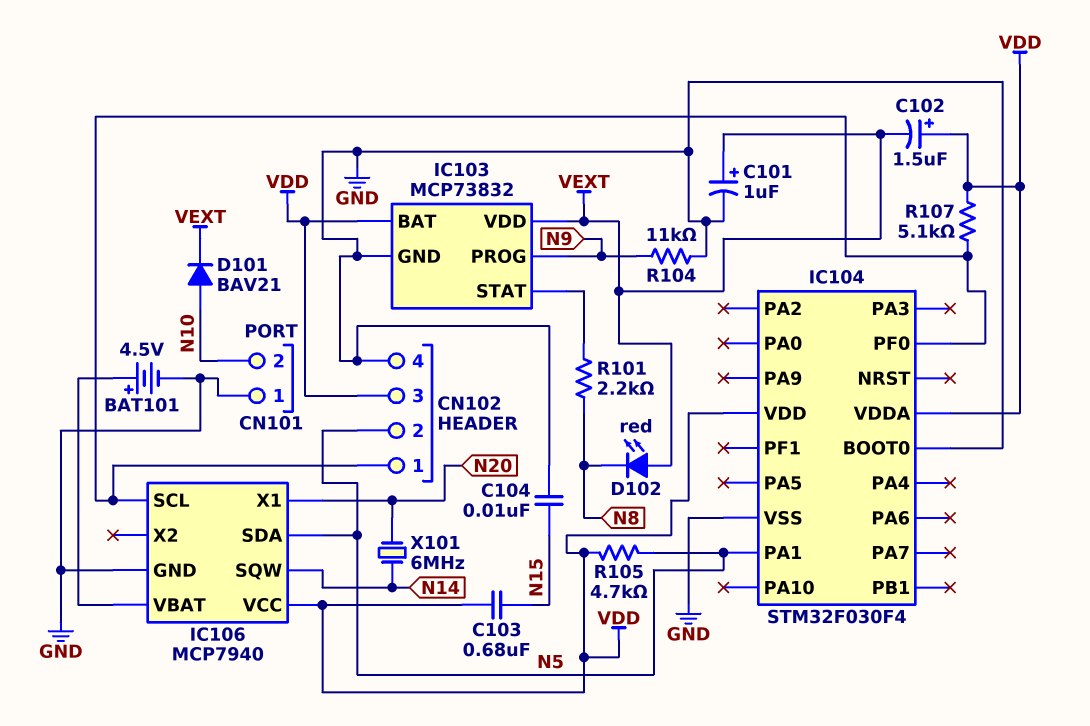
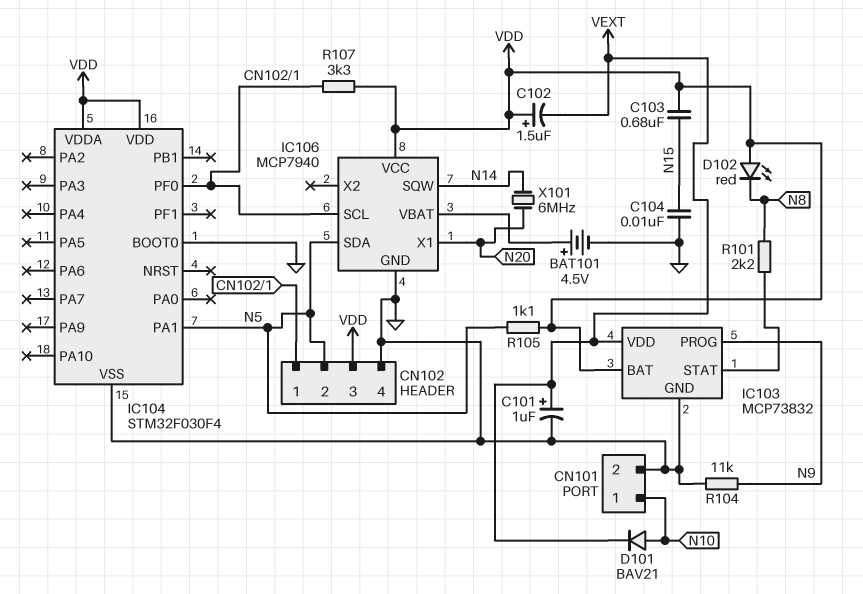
CN101 pin 1: GND -> N10
CN101 pin 2: N10 -> GND
D102: LED red (A VEXT, K N8) -> LED red (A VDD, K N8)
R105: 4.7k (N5, VDD) -> 1.1k (N5, VDD)
R107: 5.1k (CN102/1, VDD) -> 3.3k (CN102/1, VDD)

